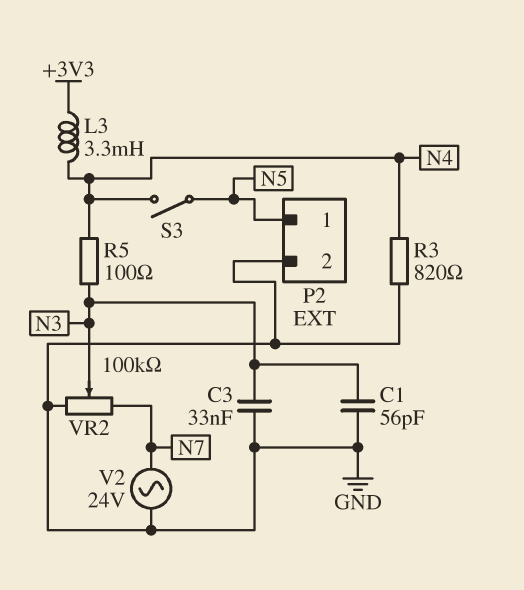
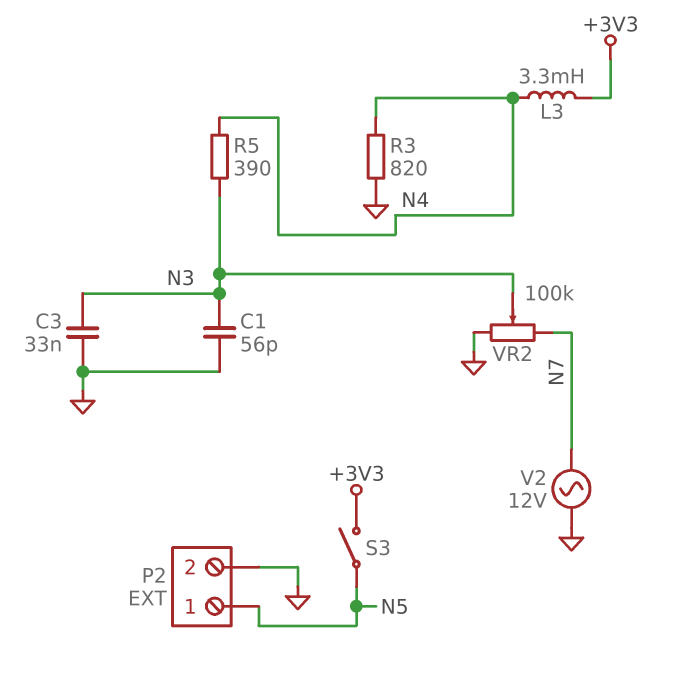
R5: 100 (N3, N4) -> 390 (N3, N4)
S3: switch (N4, N5) -> switch (+3V3, N5)
V2: AC 24V (GND, N7) -> AC 12V (GND, N7)

